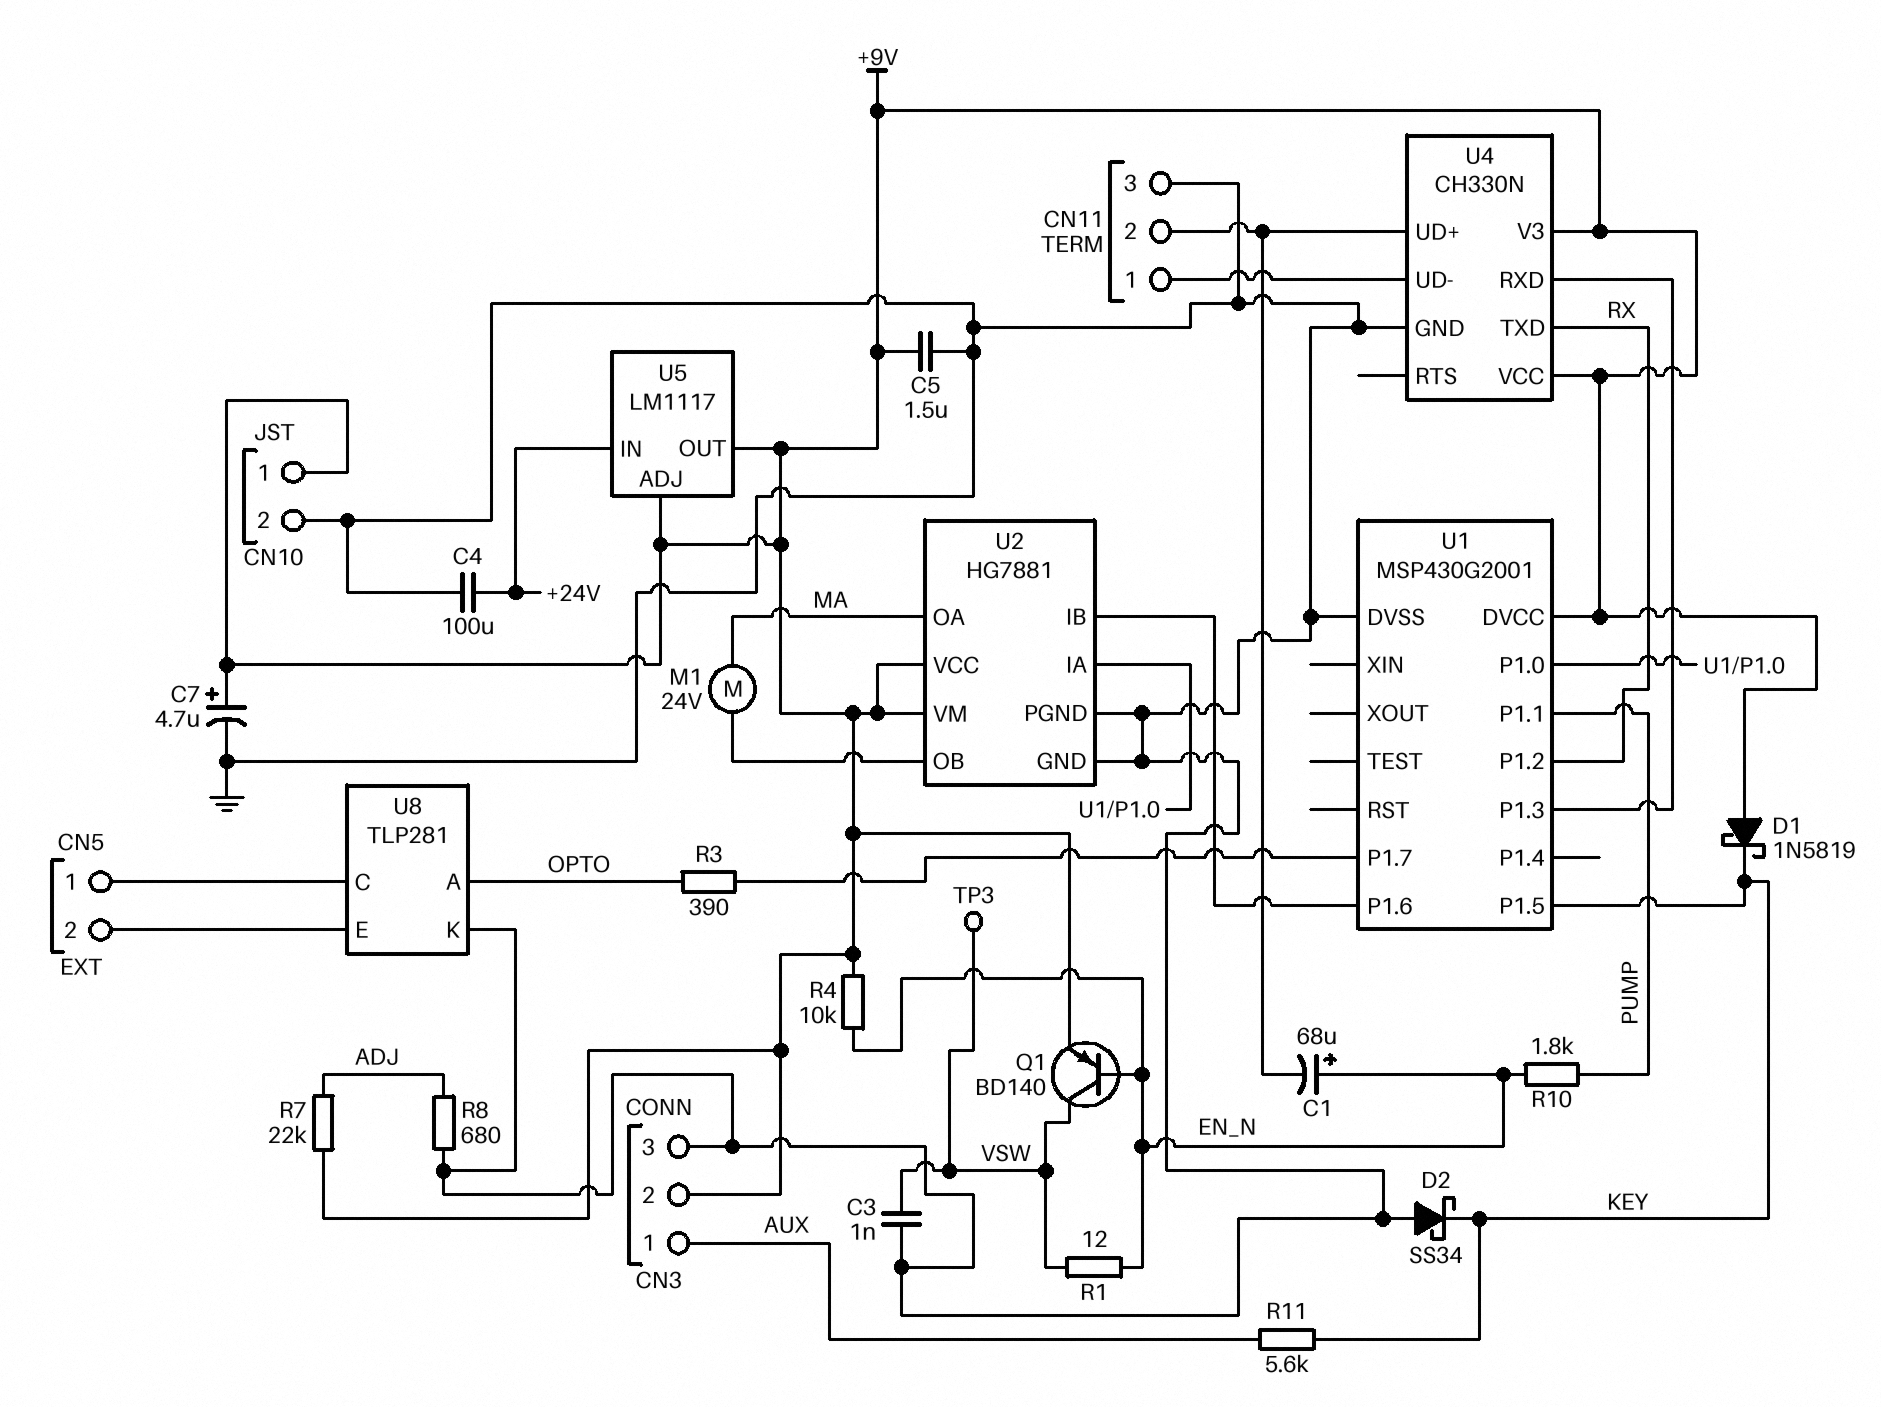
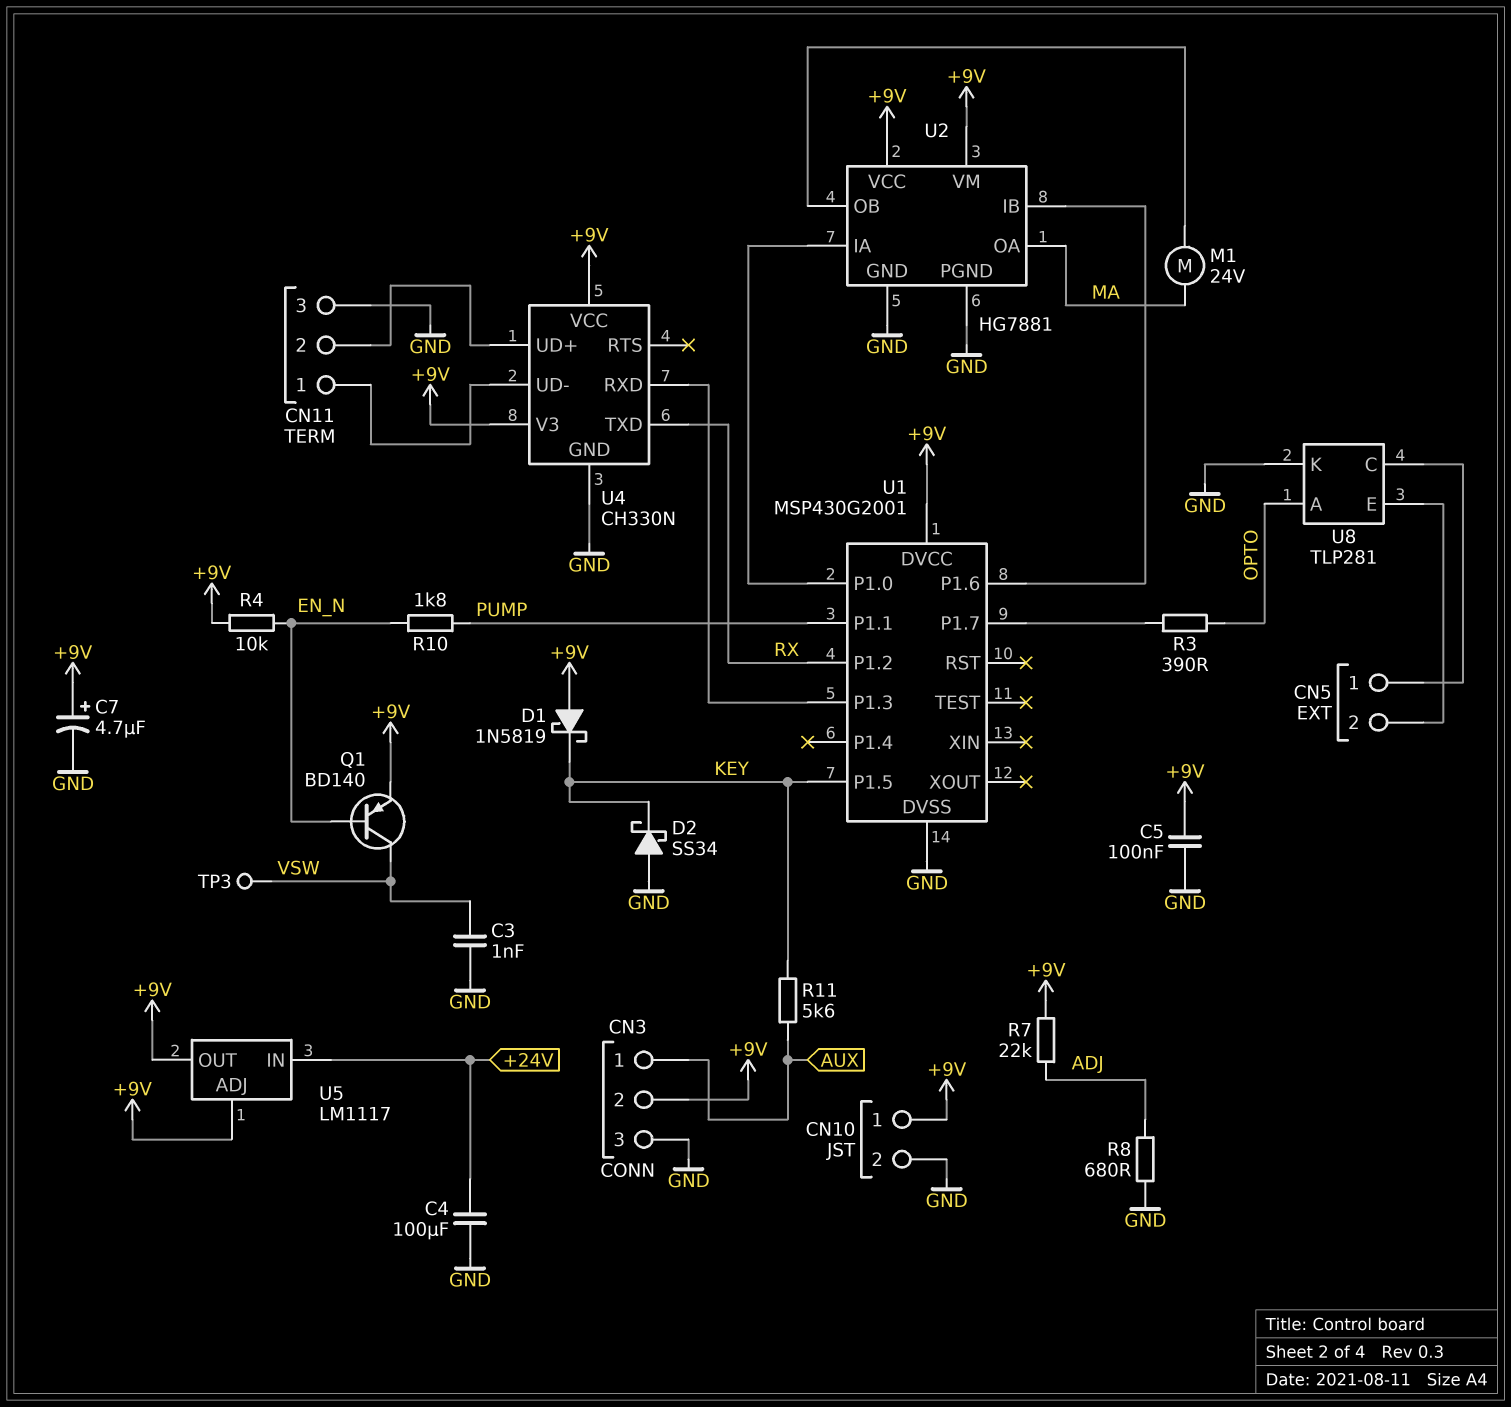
C1: 68uF (plus EN_N, minus CN11/2) -> none
C5: 1.5uF (+9V, GND) -> 100nF (+9V, GND)
R1: 12 (EN_N, VSW) -> none

